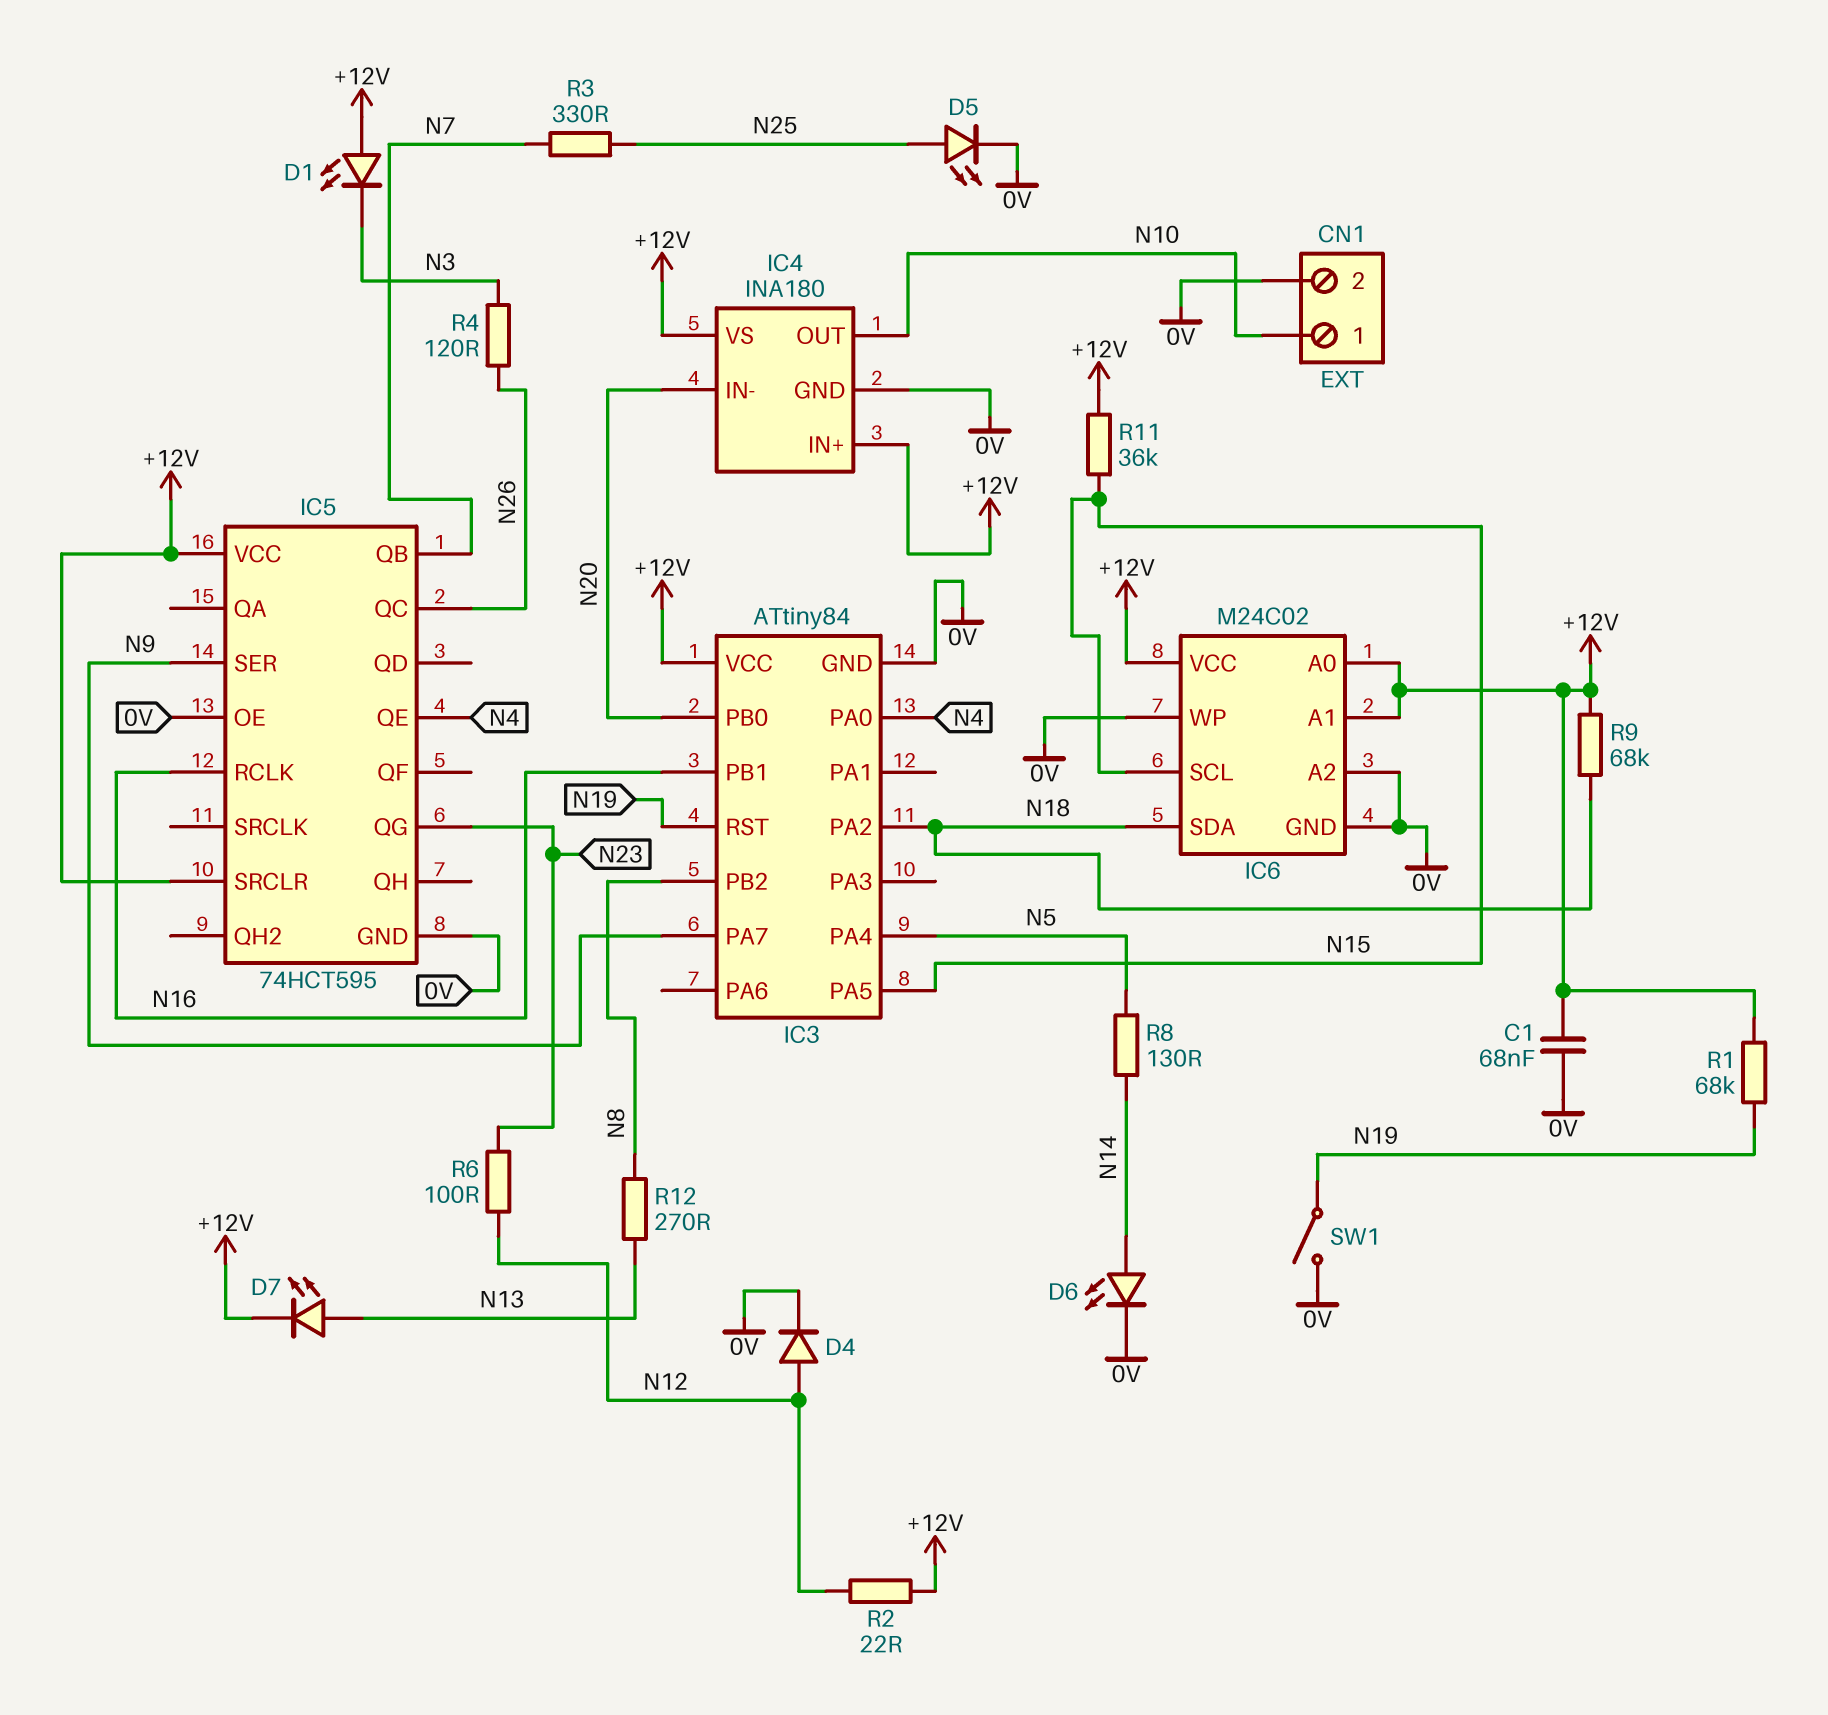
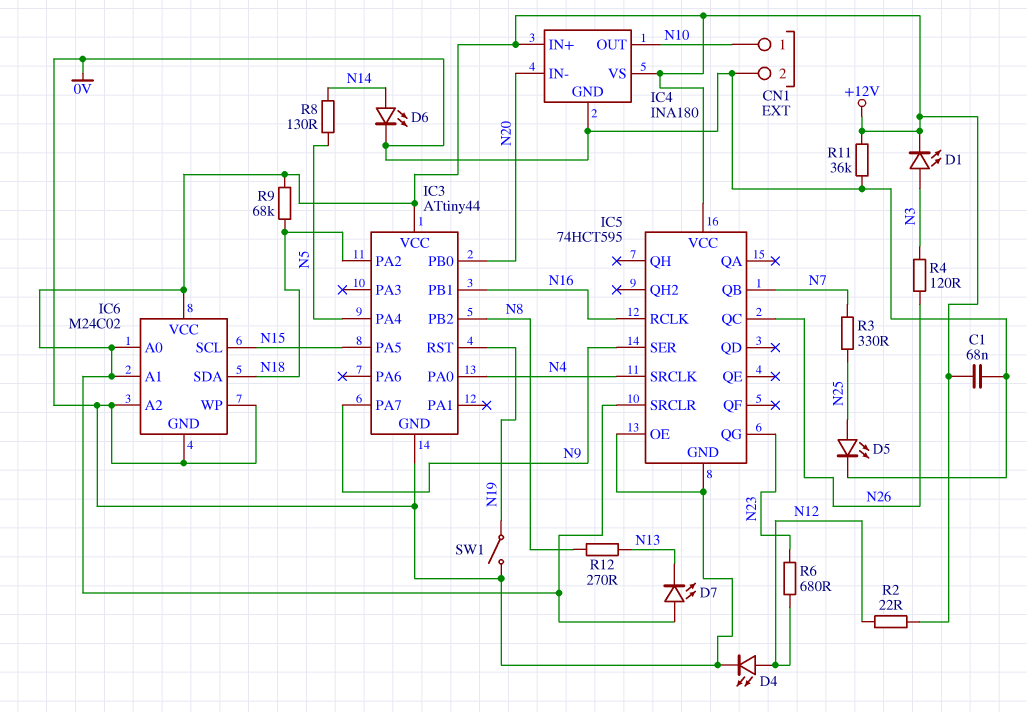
D1: LED (A +12V, K N3) -> LED (A N3, K +12V)
D4: diode (A N12, K 0V) -> LED (A N12, K 0V)
D7: LED (A N13, K +12V) -> LED (A +12V, K N13)
IC3: ATtiny84 -> ATtiny44
IC5 pin QE: N4 -> none
IC5 pin SRCLK: none -> N4
R1: 68k (+12V, N19) -> none
R6: 100 (N12, N23) -> 680 (N12, N23)
R11: 36k (+12V, N15) -> 36k (+12V, 0V)

